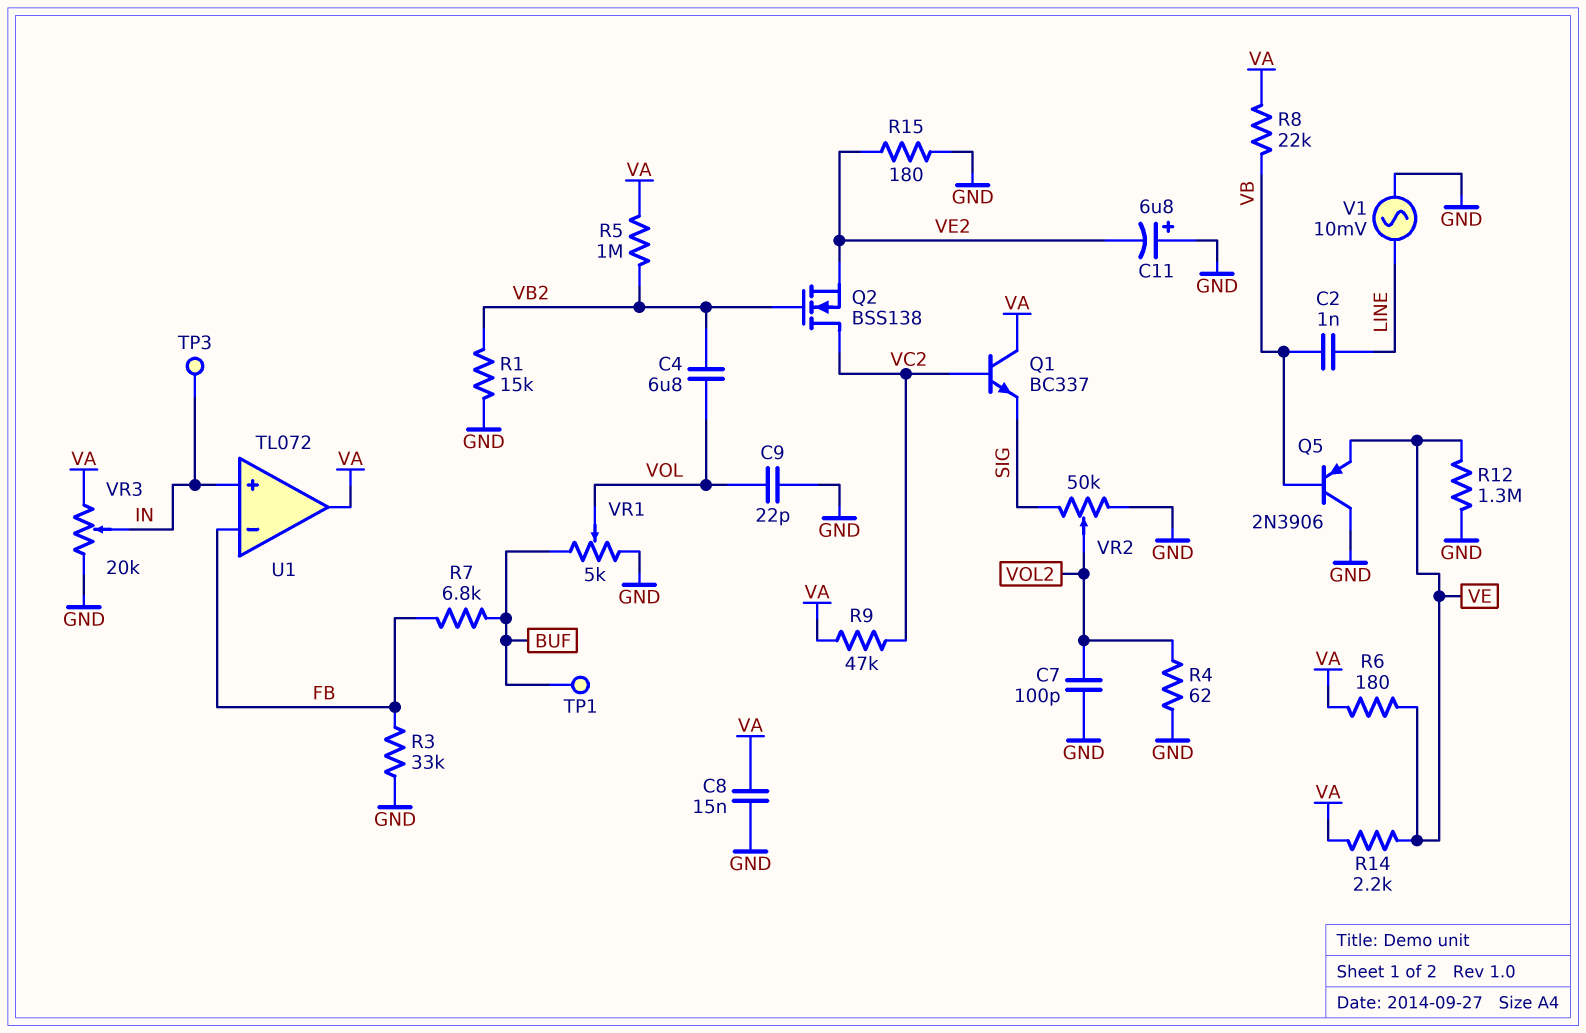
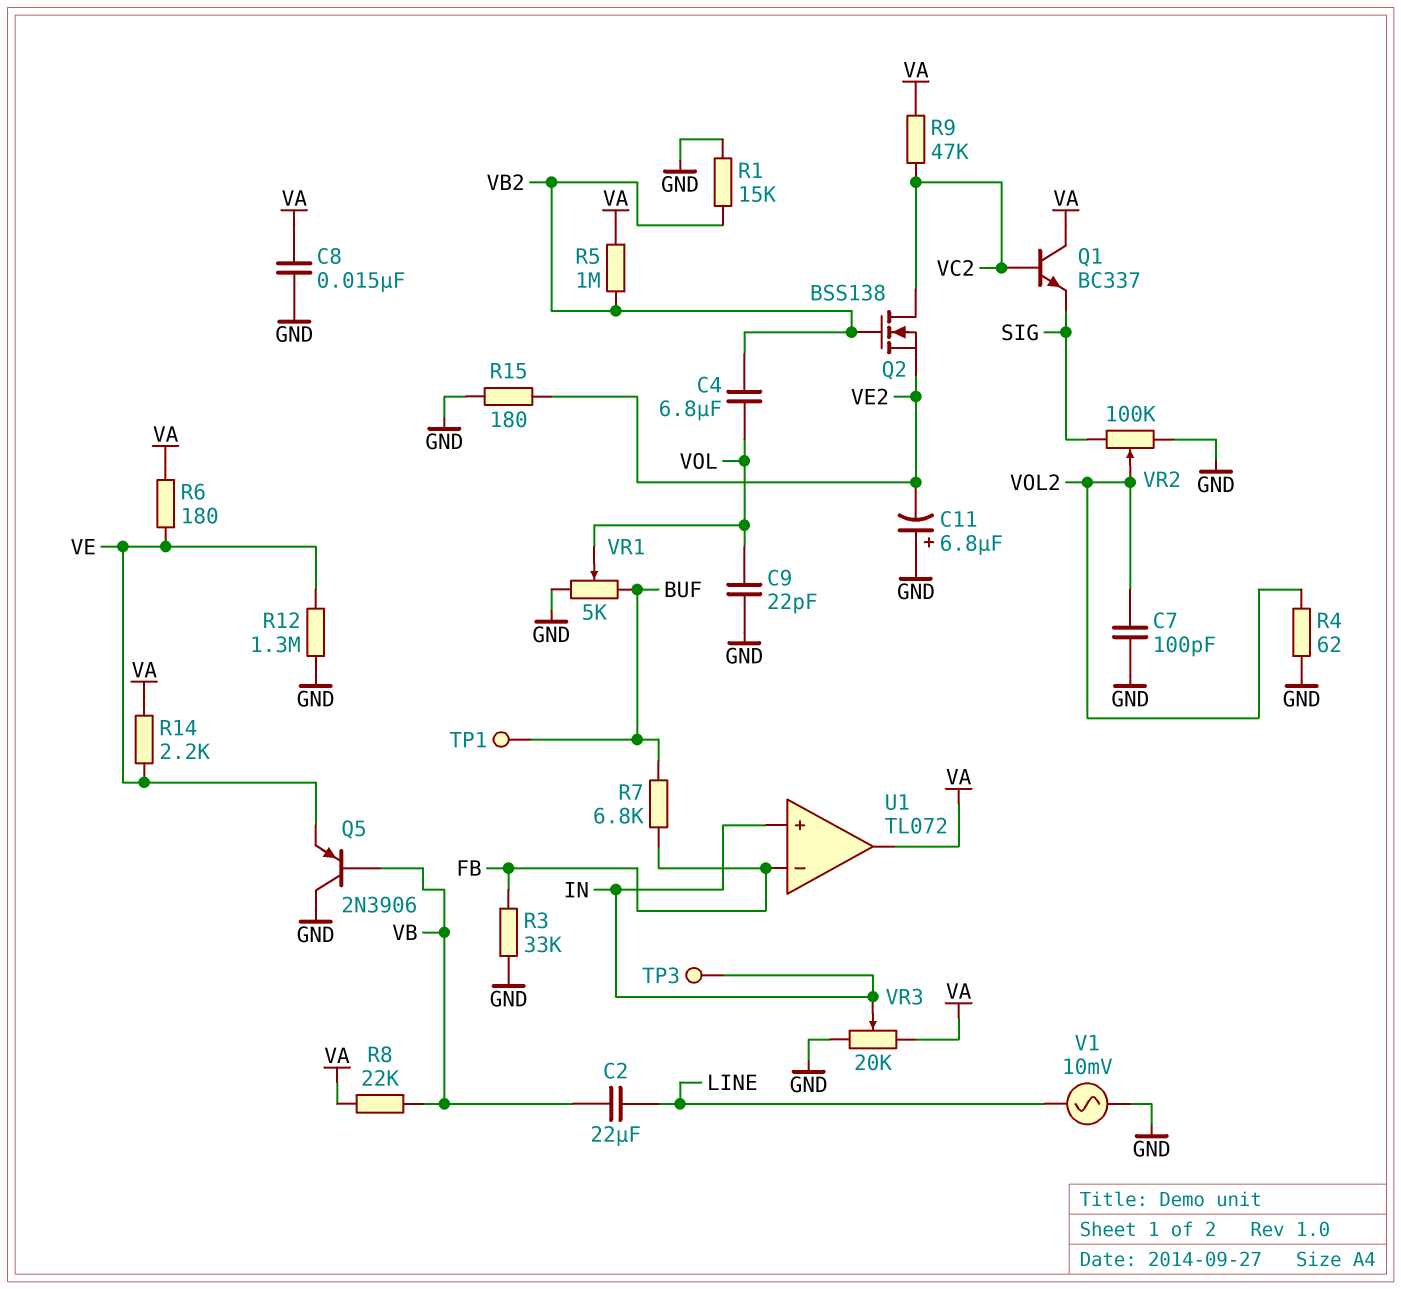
C2: 1nF (LINE, VB) -> 22uF (LINE, VB)
VR2: 50k (GND, SIG, wiper VOL2) -> 100k (GND, SIG, wiper VOL2)

